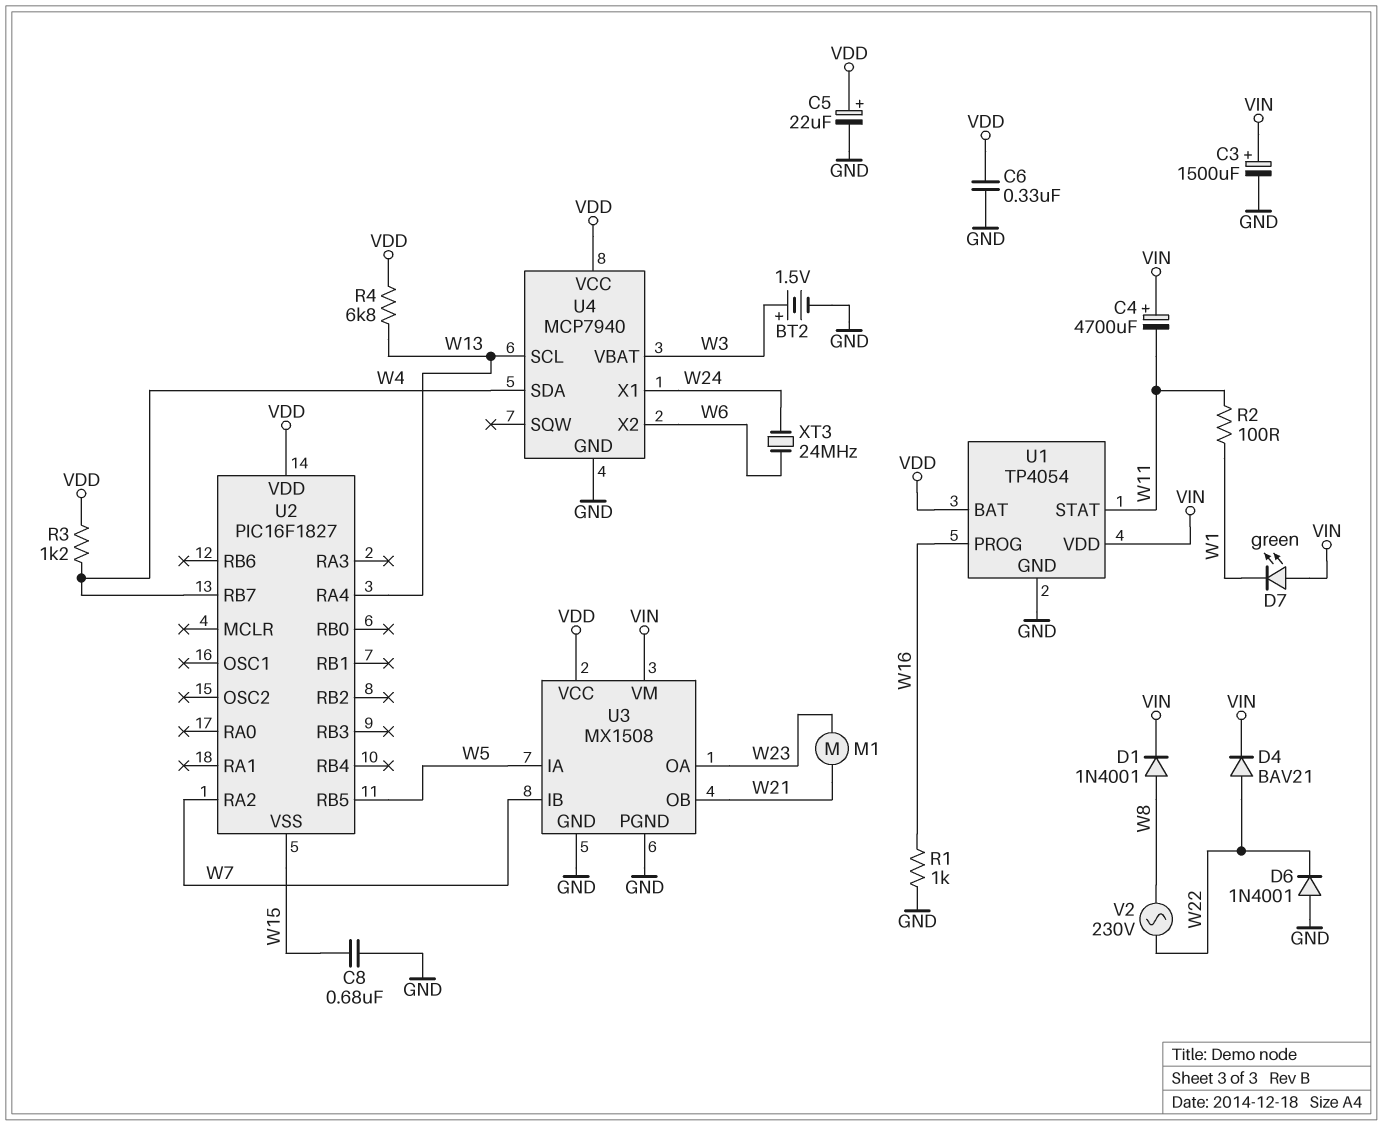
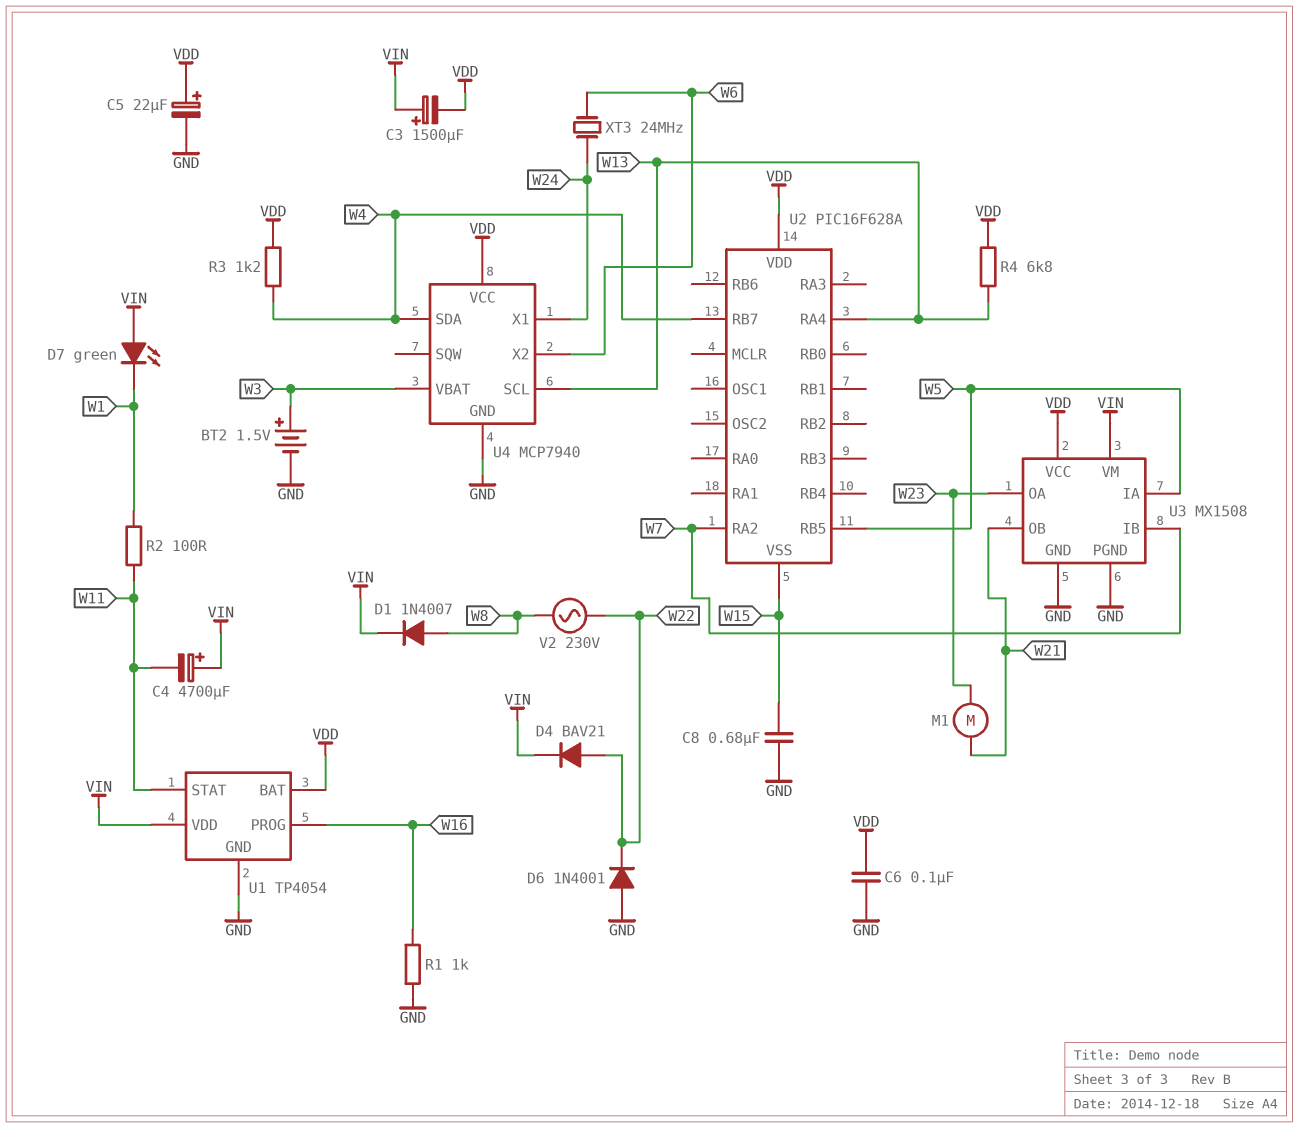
C3: 1500uF (plus VIN, minus GND) -> 1500uF (plus VIN, minus VDD)
C6: 330nF (GND, VDD) -> 100nF (GND, VDD)
D1: diode 1N4001 (A W8, K VIN) -> diode 1N4007 (A W8, K VIN)
U2: PIC16F1827 -> PIC16F628A

